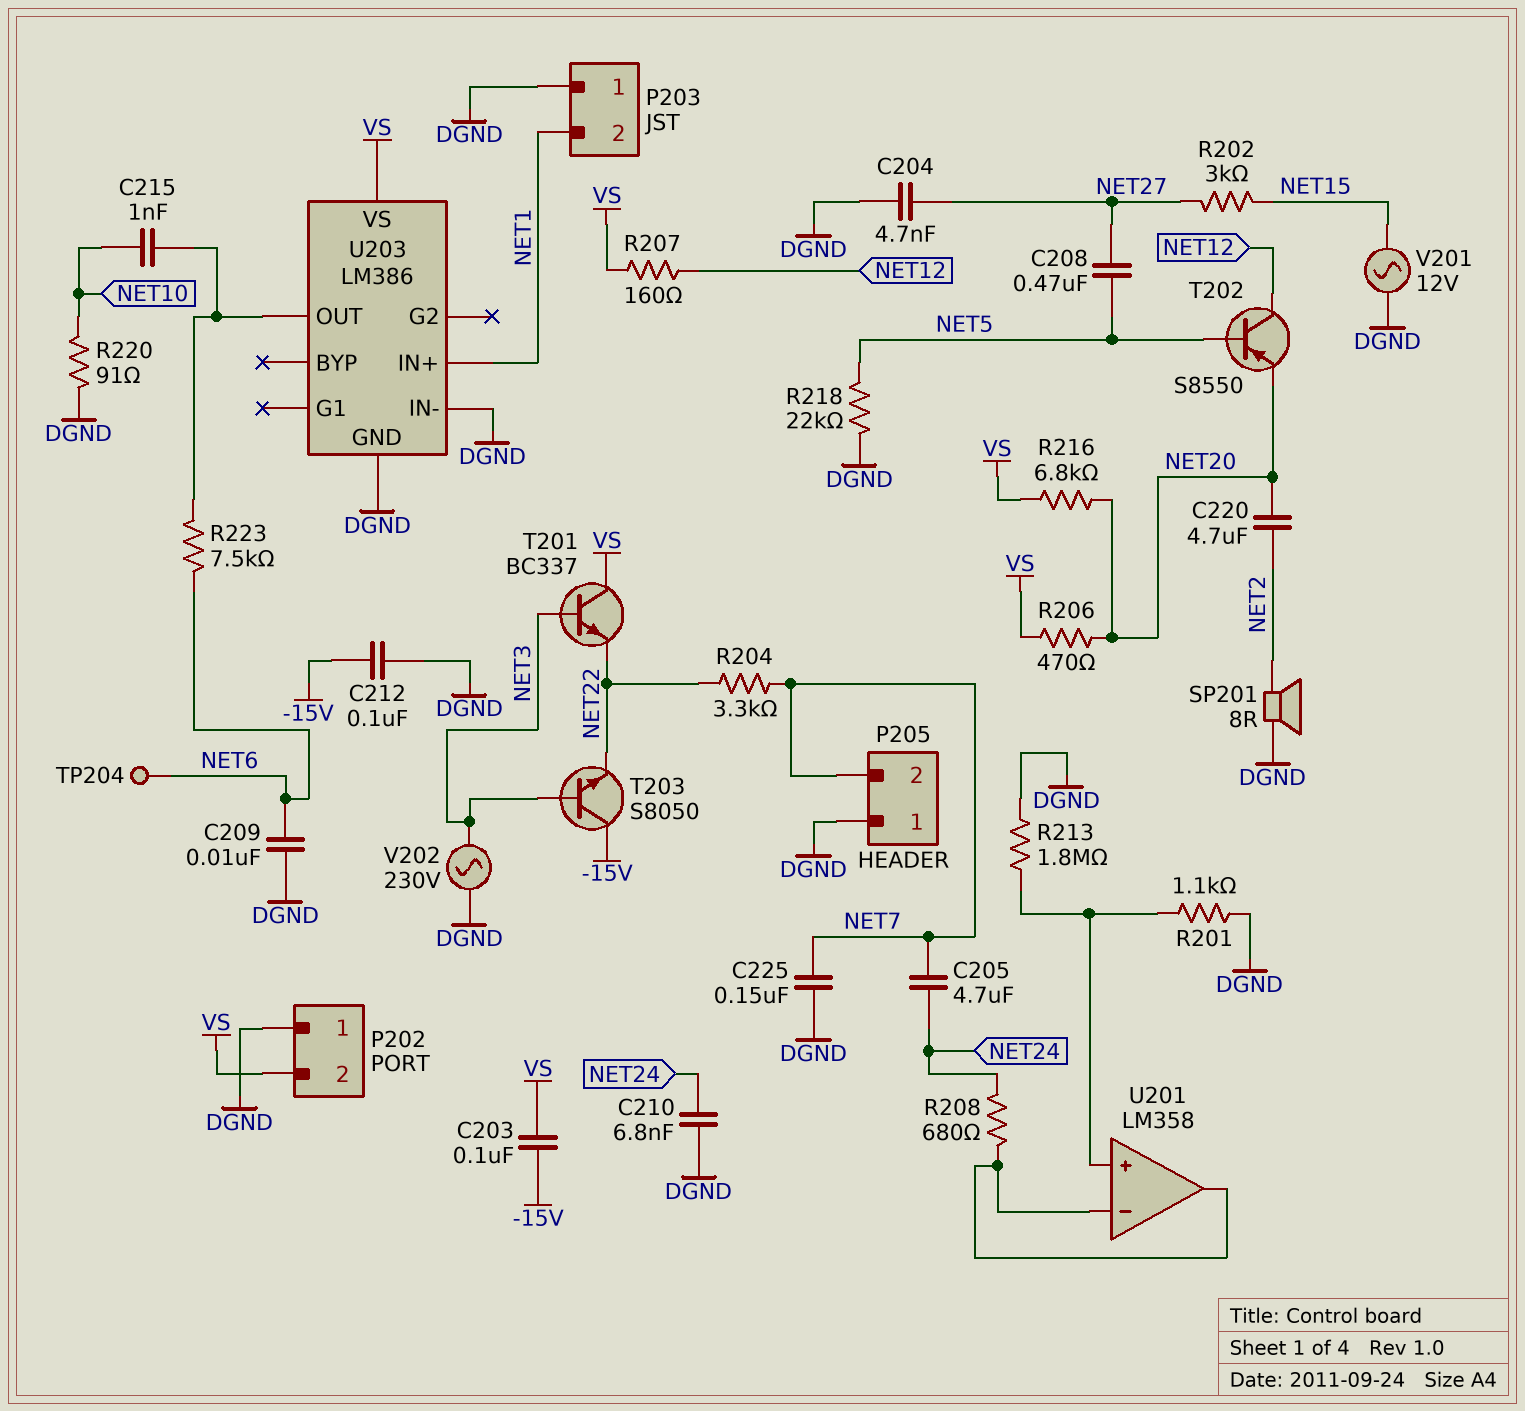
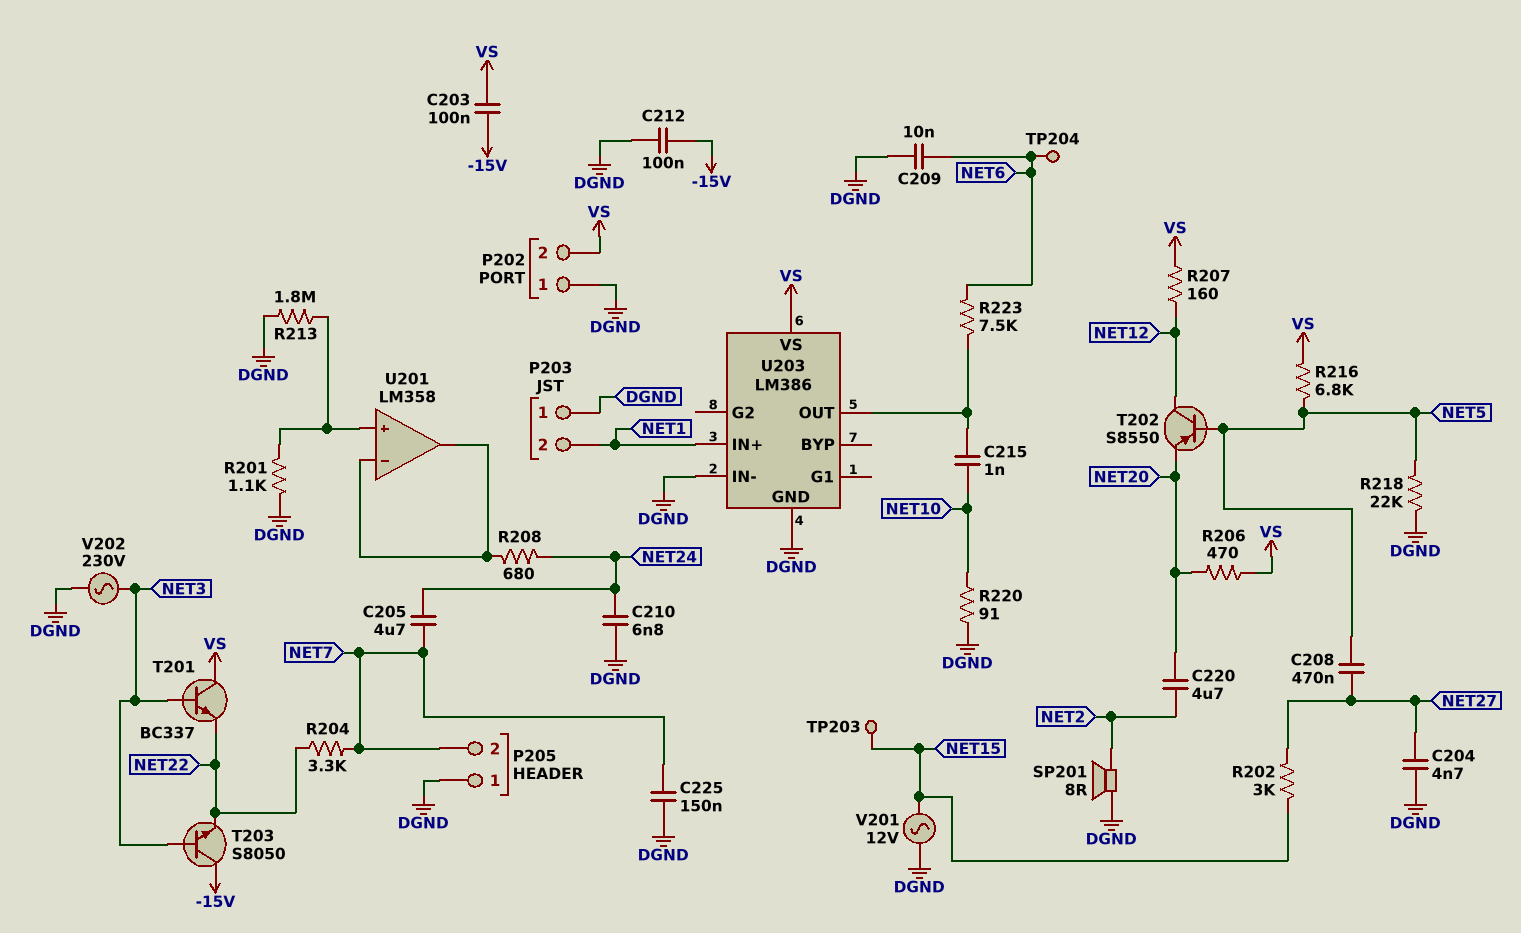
R216: 6.8k (NET20, VS) -> 6.8k (NET5, VS)
TP203: none -> test point (NET15)

